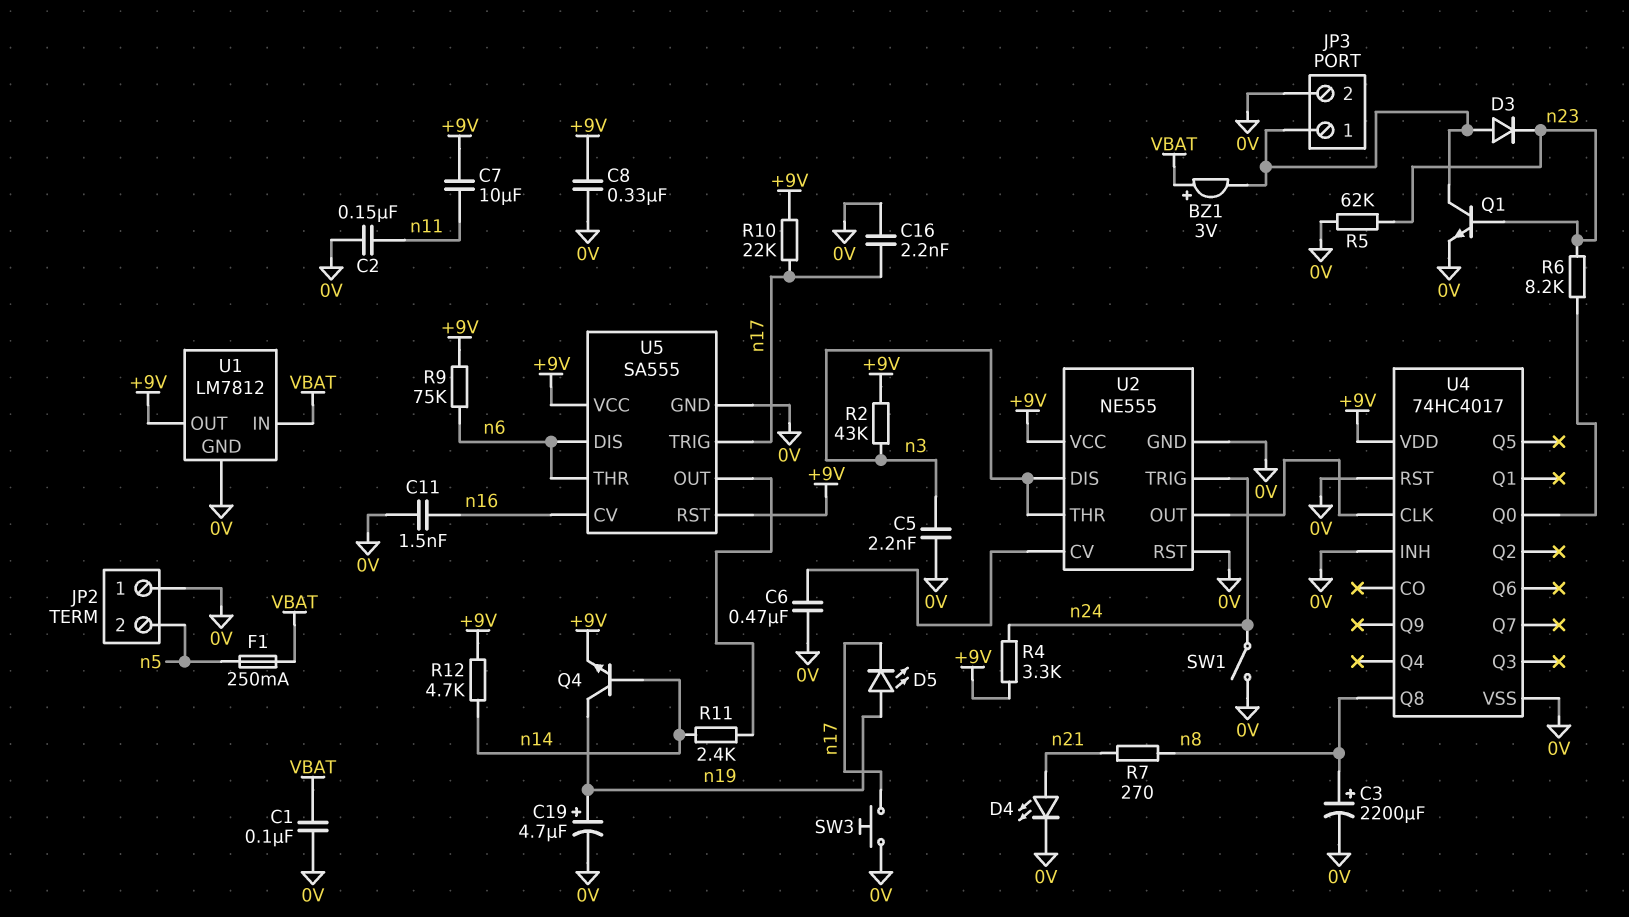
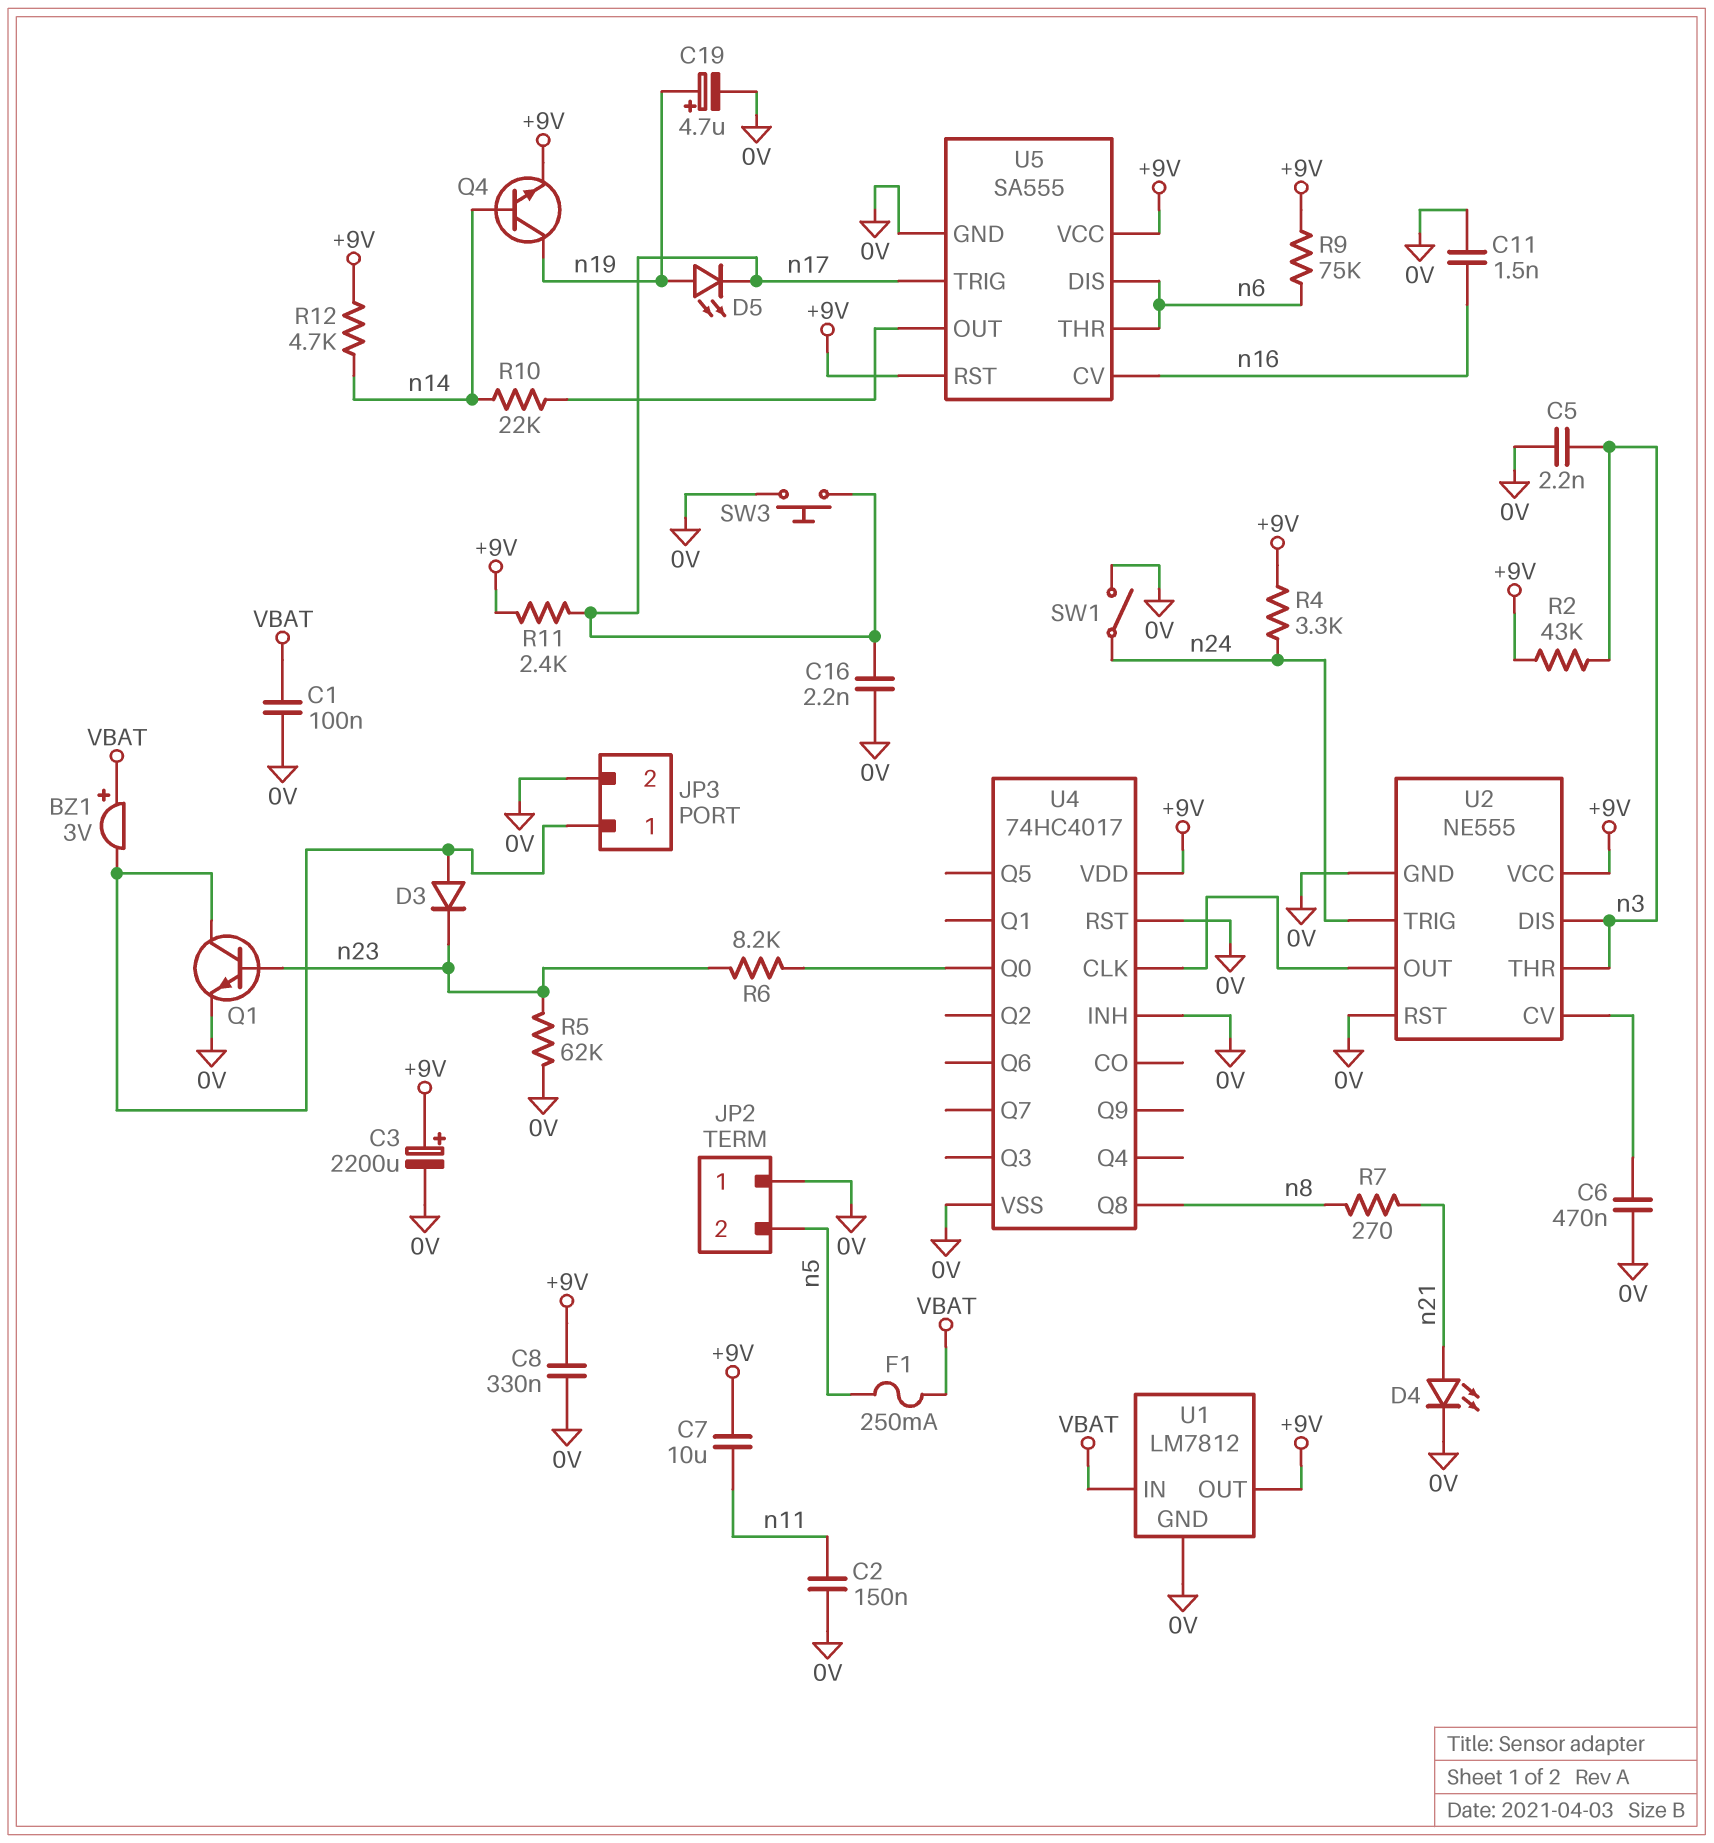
C3: 2200uF (plus n8, minus 0V) -> 2200uF (plus +9V, minus 0V)
R10: 22k (+9V, n17) -> 22k (U5/OUT, n14)
R11: 2.4k (U5/OUT, n14) -> 2.4k (+9V, n17)

